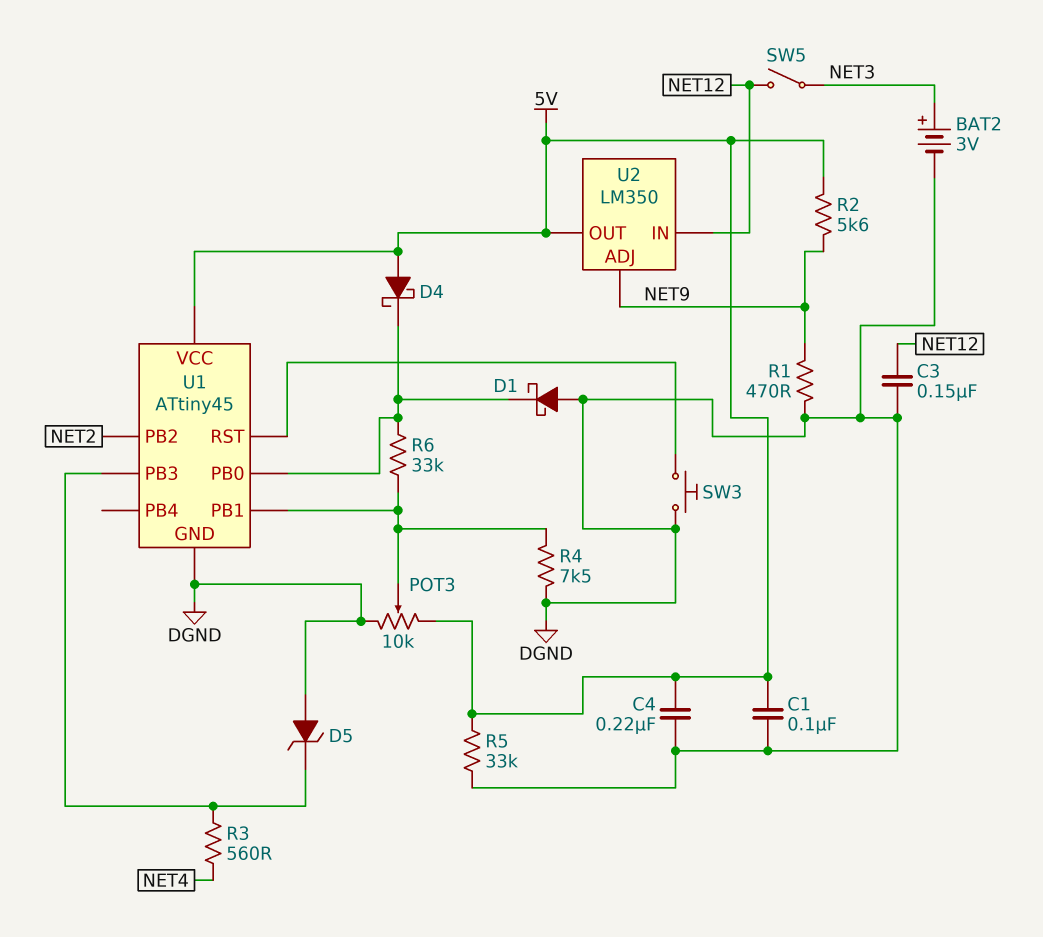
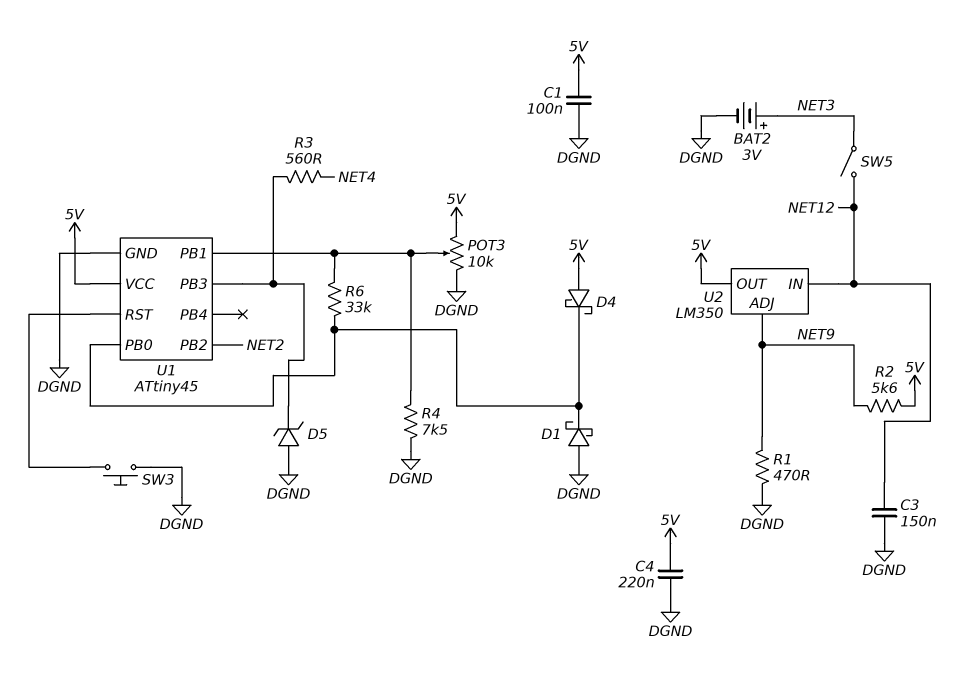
R5: 33k (5V, DGND) -> none

